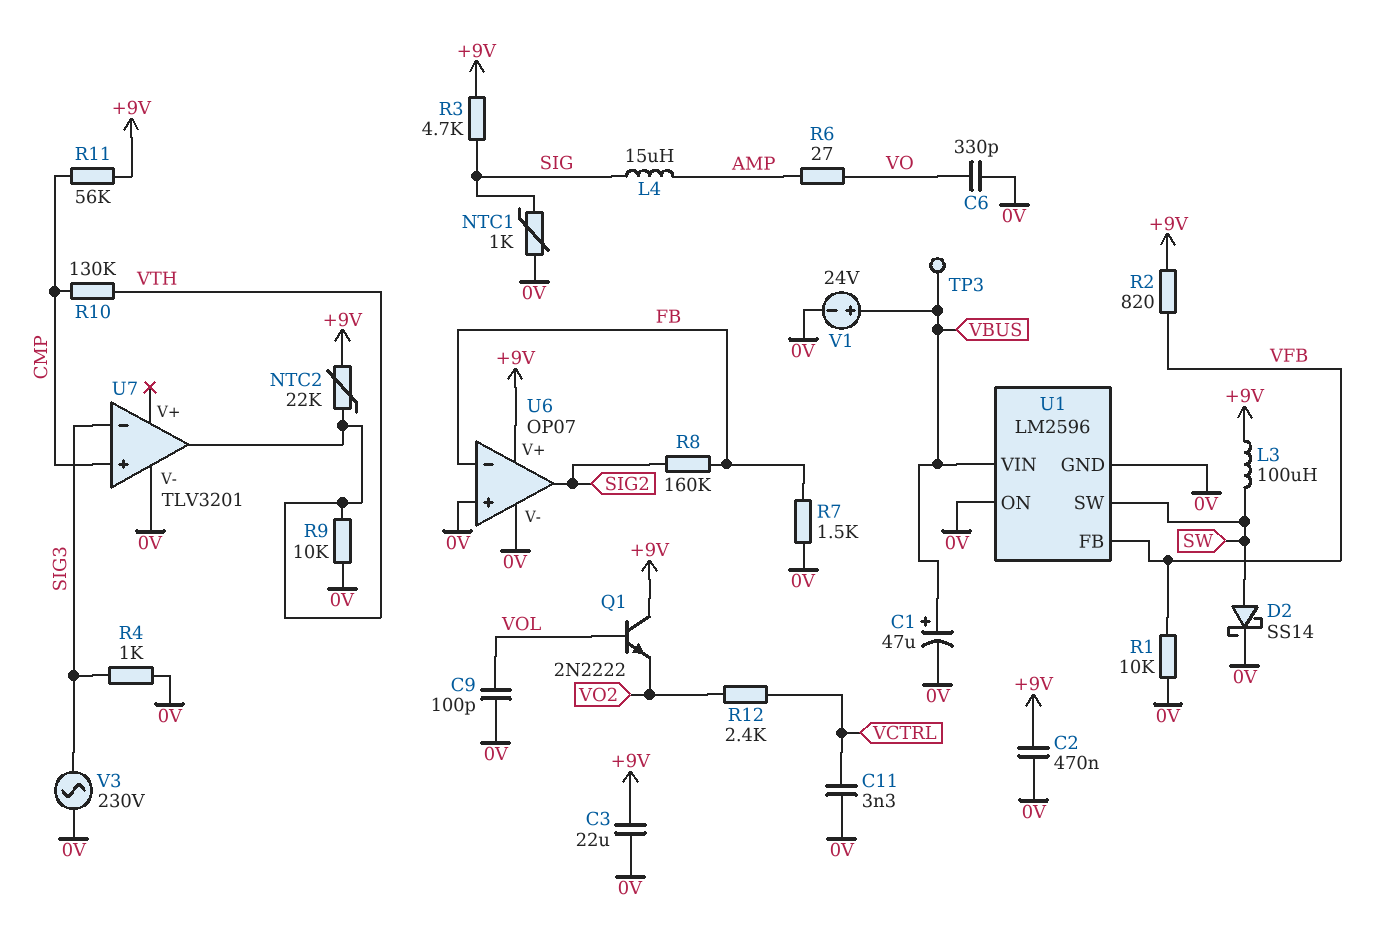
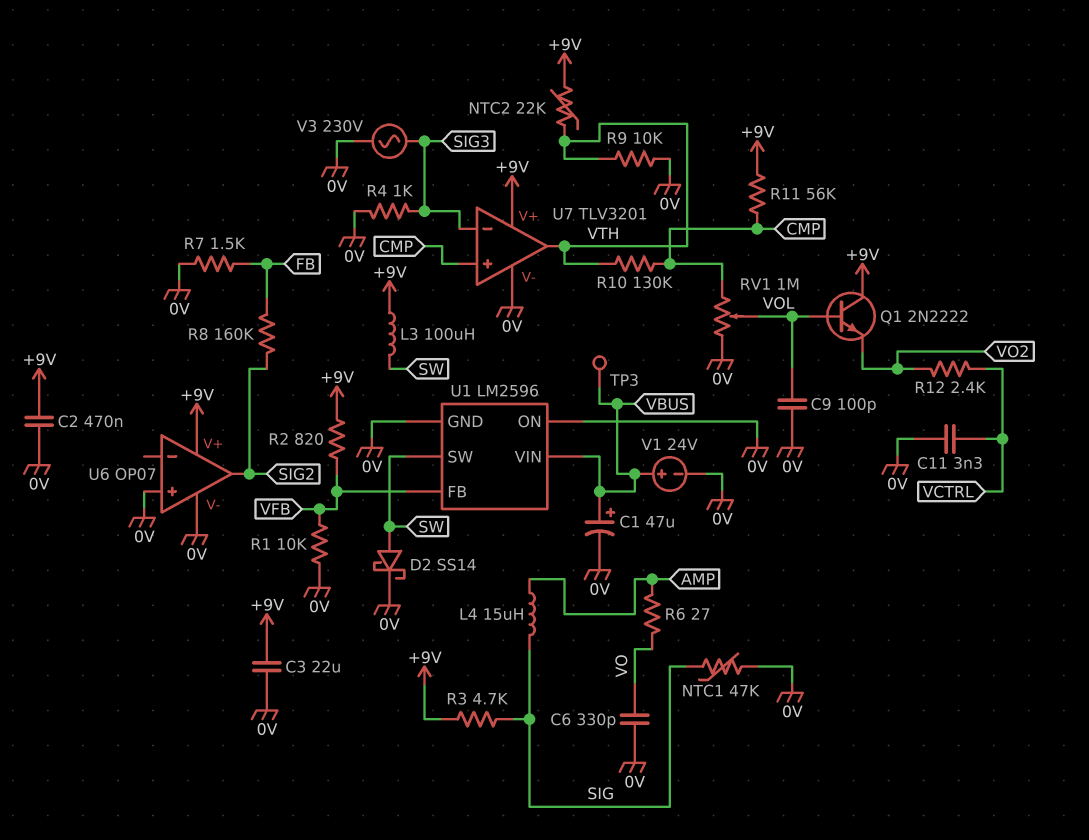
NTC1: 1k (0V, SIG) -> 47k (0V, SIG)
RV1: none -> 1M (0V, CMP, wiper VOL)
U6 pin in-: FB -> none
U7 pin V+: none -> +9V

